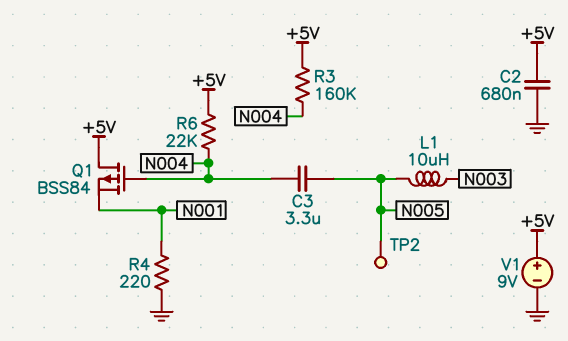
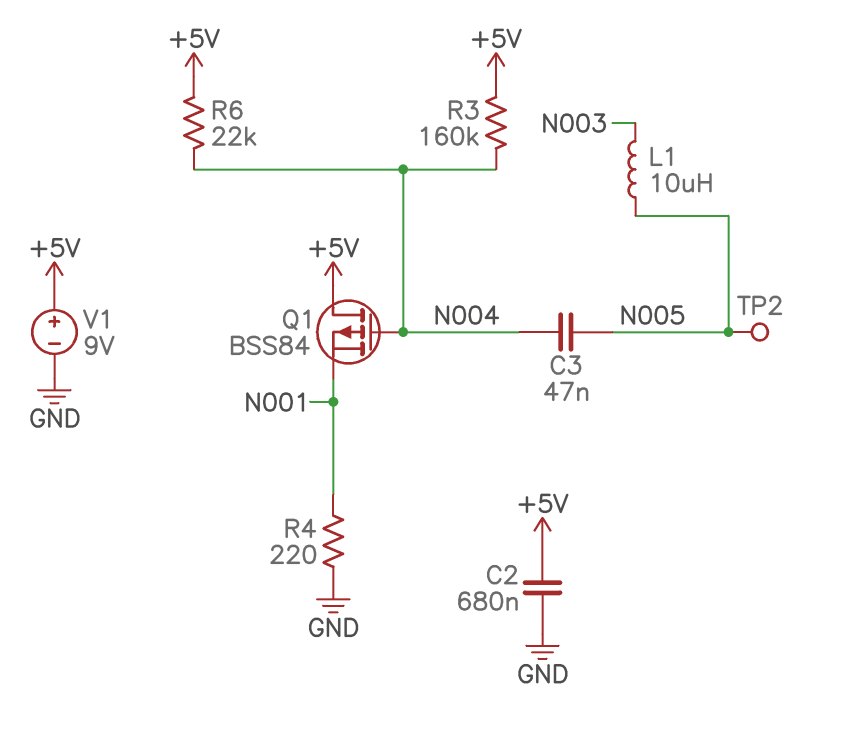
C3: 3.3uF (N004, N005) -> 47nF (N004, N005)

